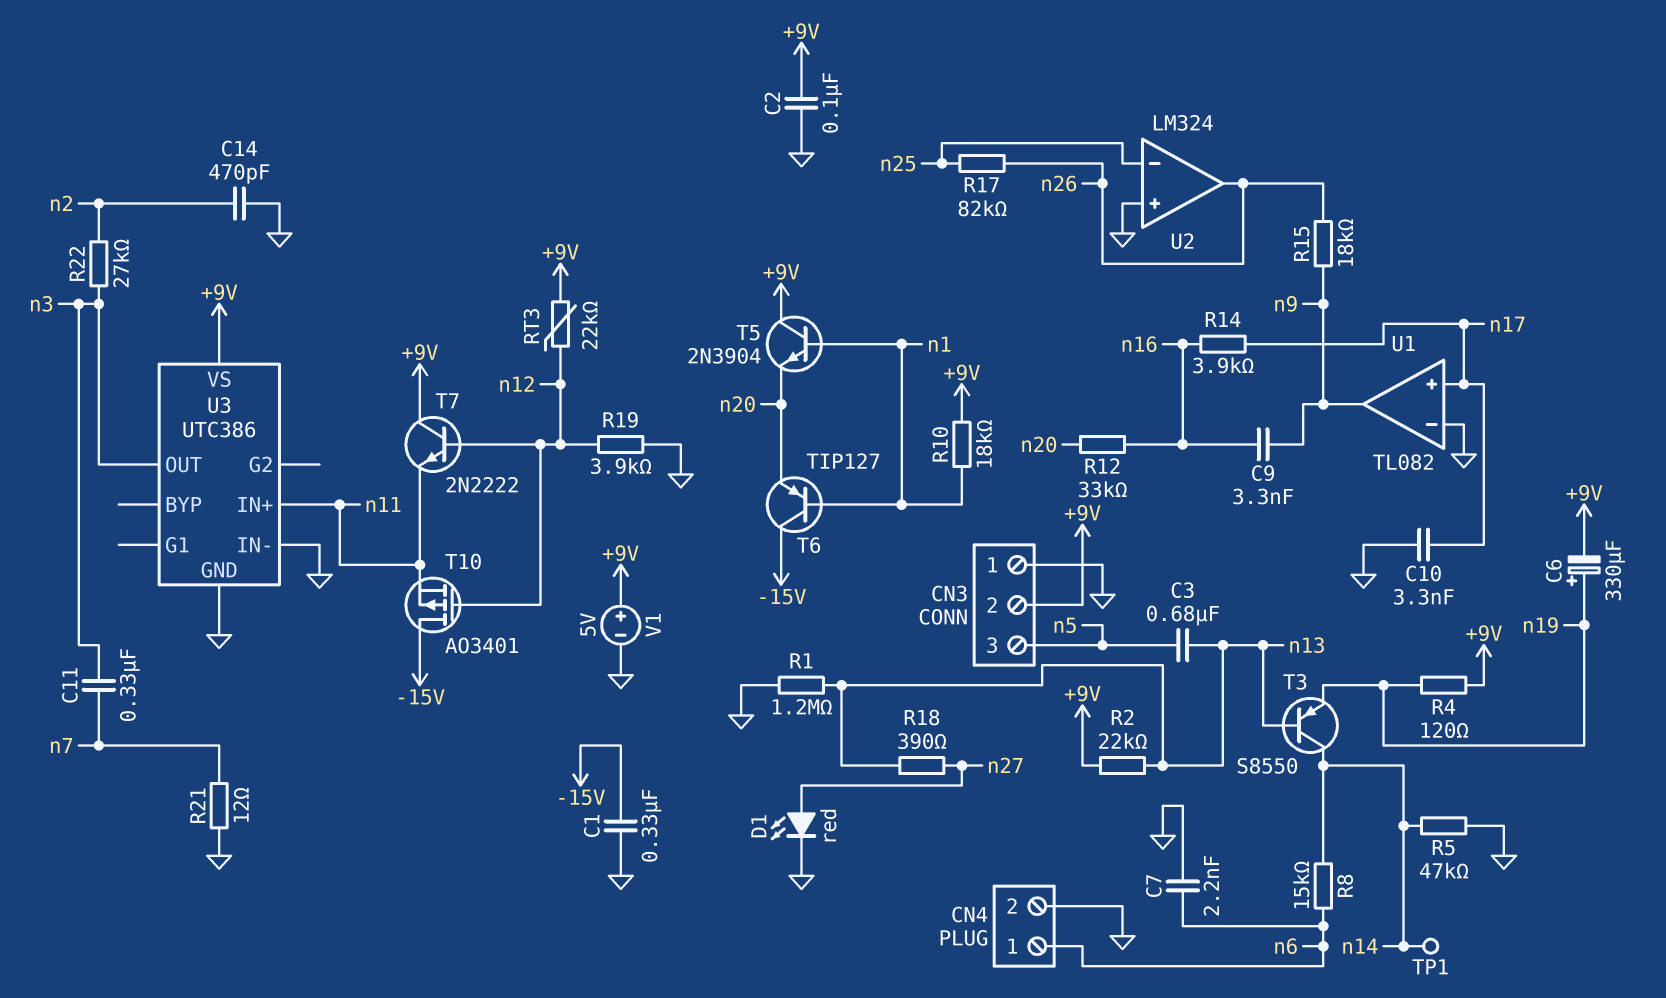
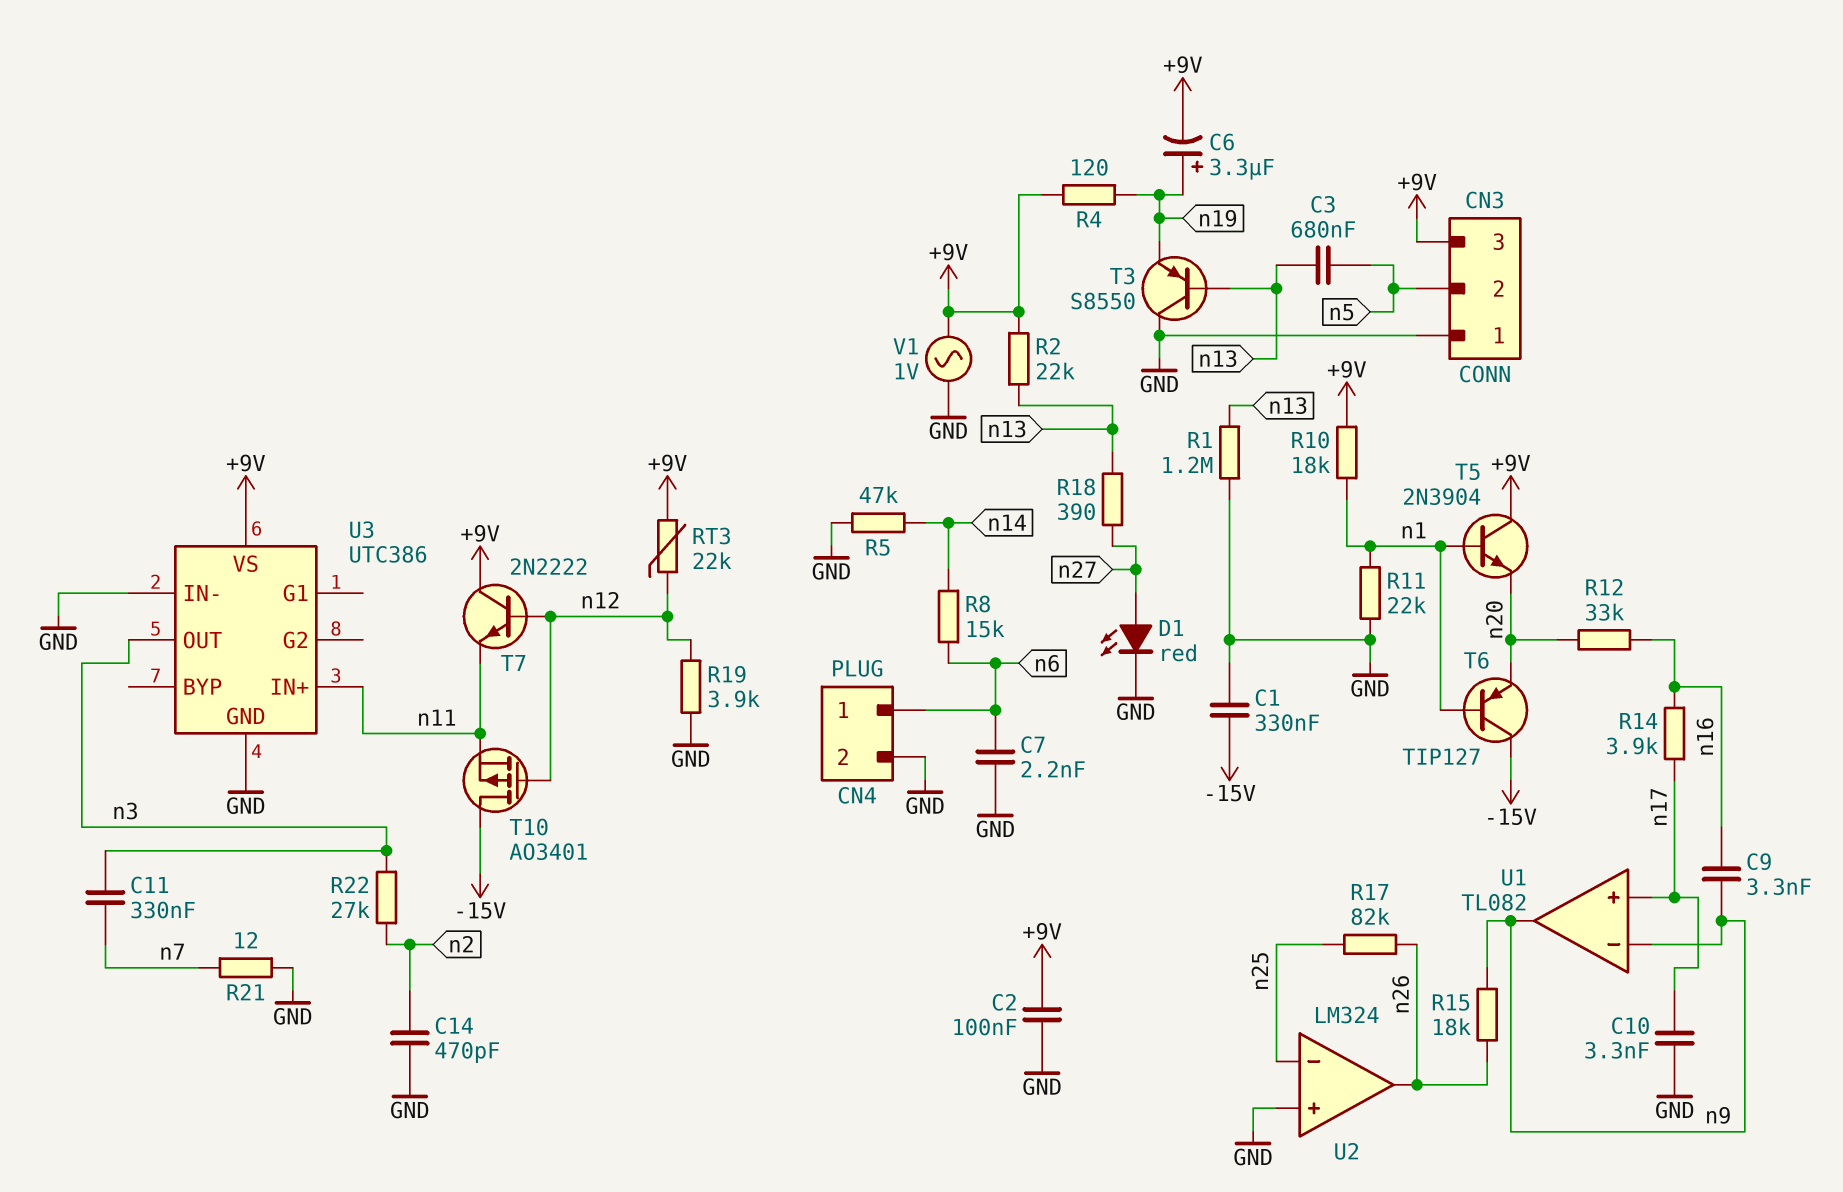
C6: 330uF (plus n19, minus +9V) -> 3.3uF (plus n19, minus +9V)
CN3 pin 2: +9V -> n5
CN3 pin 3: n5 -> +9V
R11: none -> 22k (GND, n1)
T3: PNP S8550 (B n13, C n14, E n19) -> PNP S8550 (B n13, C GND, E n19)
TP1: test point (n14) -> none
U1 pin in-: GND -> n9
V1: 5V (plus +9V, minus GND) -> AC 1V (+9V, GND)

